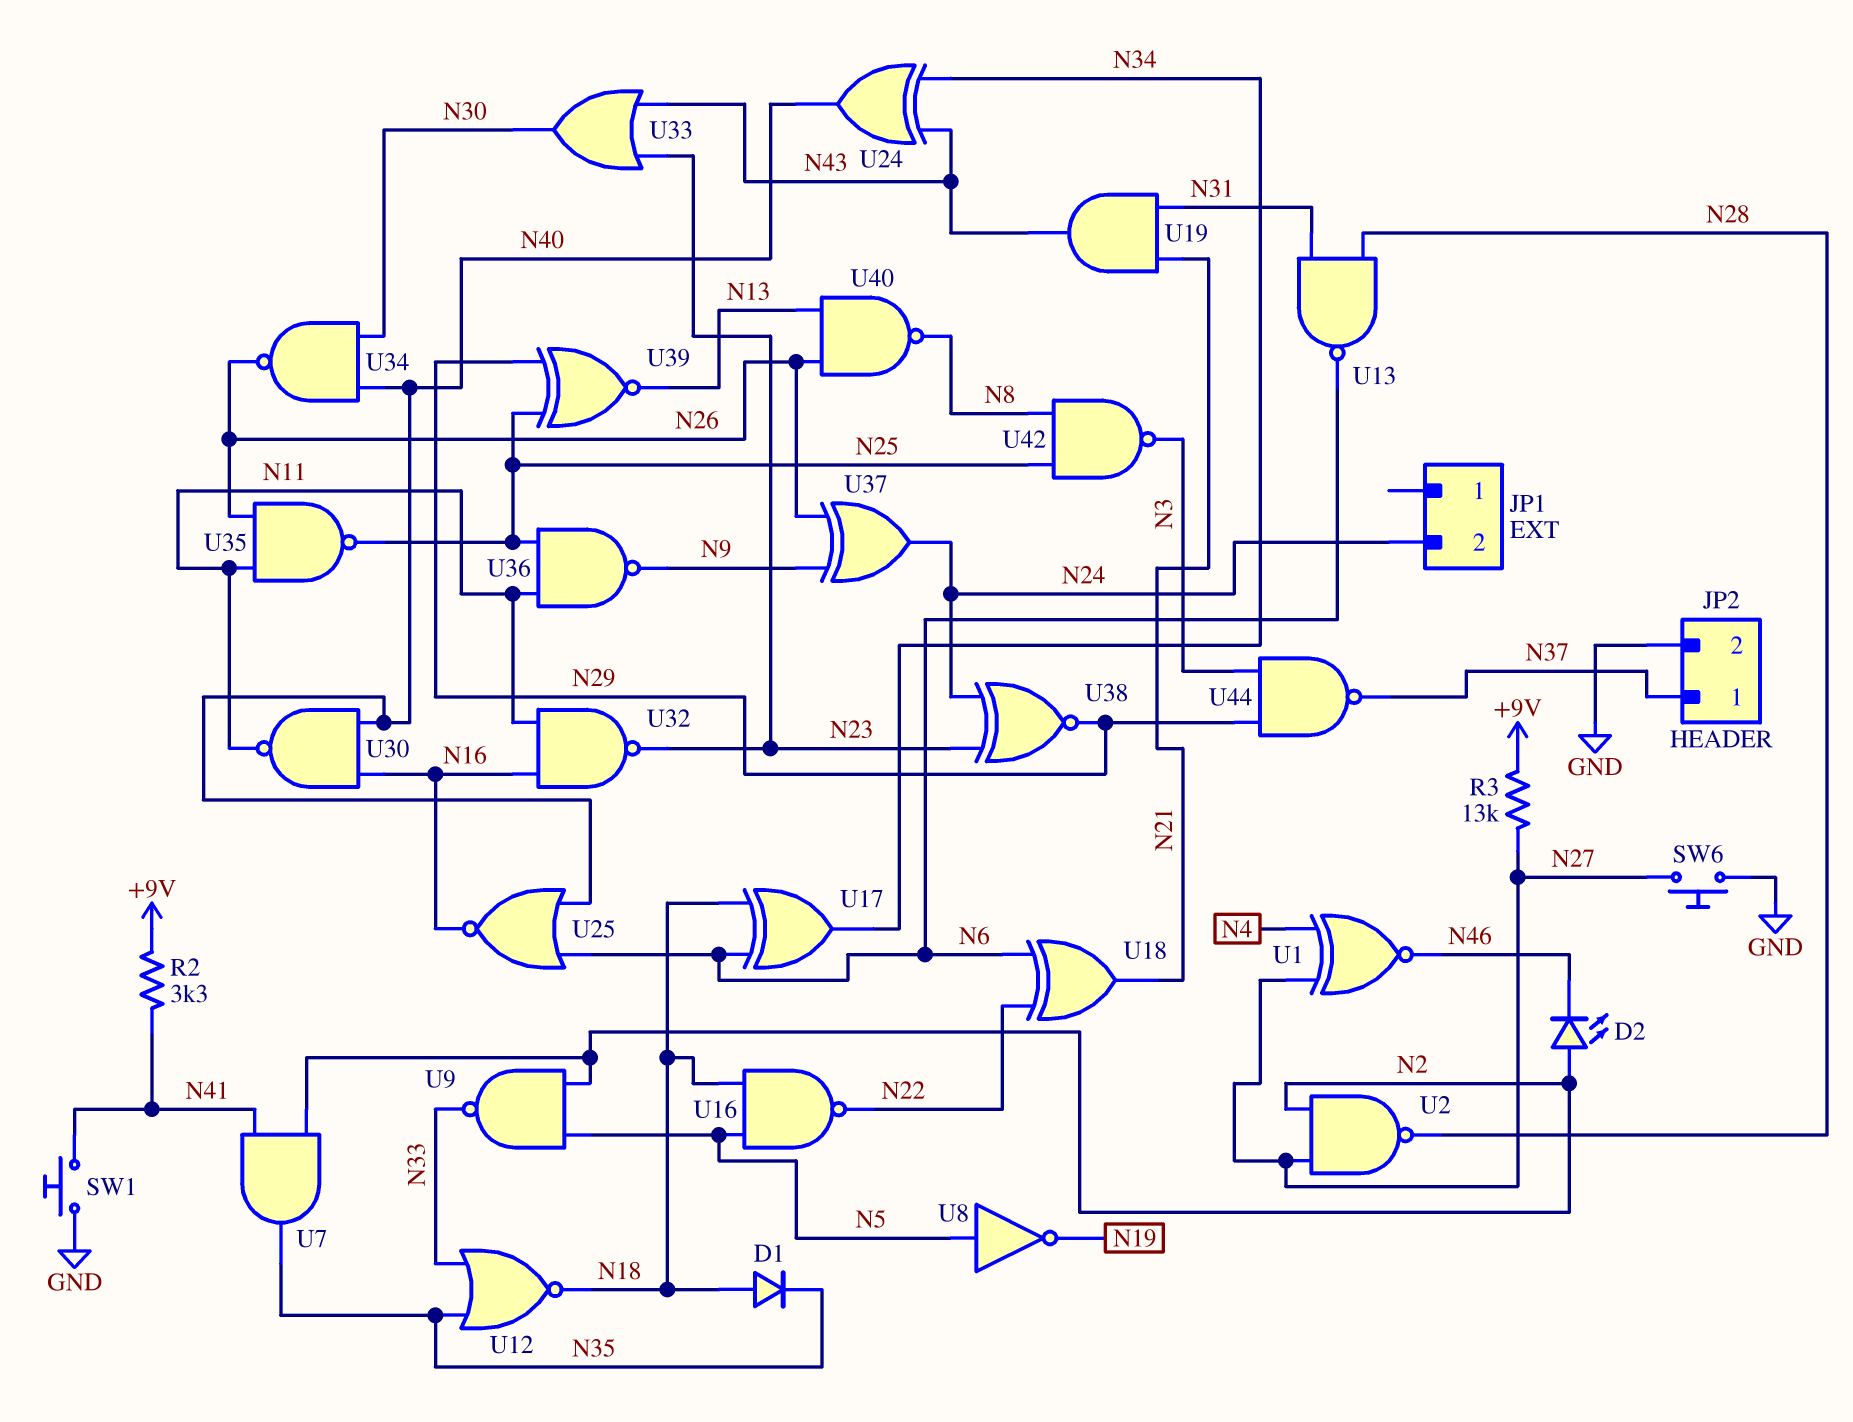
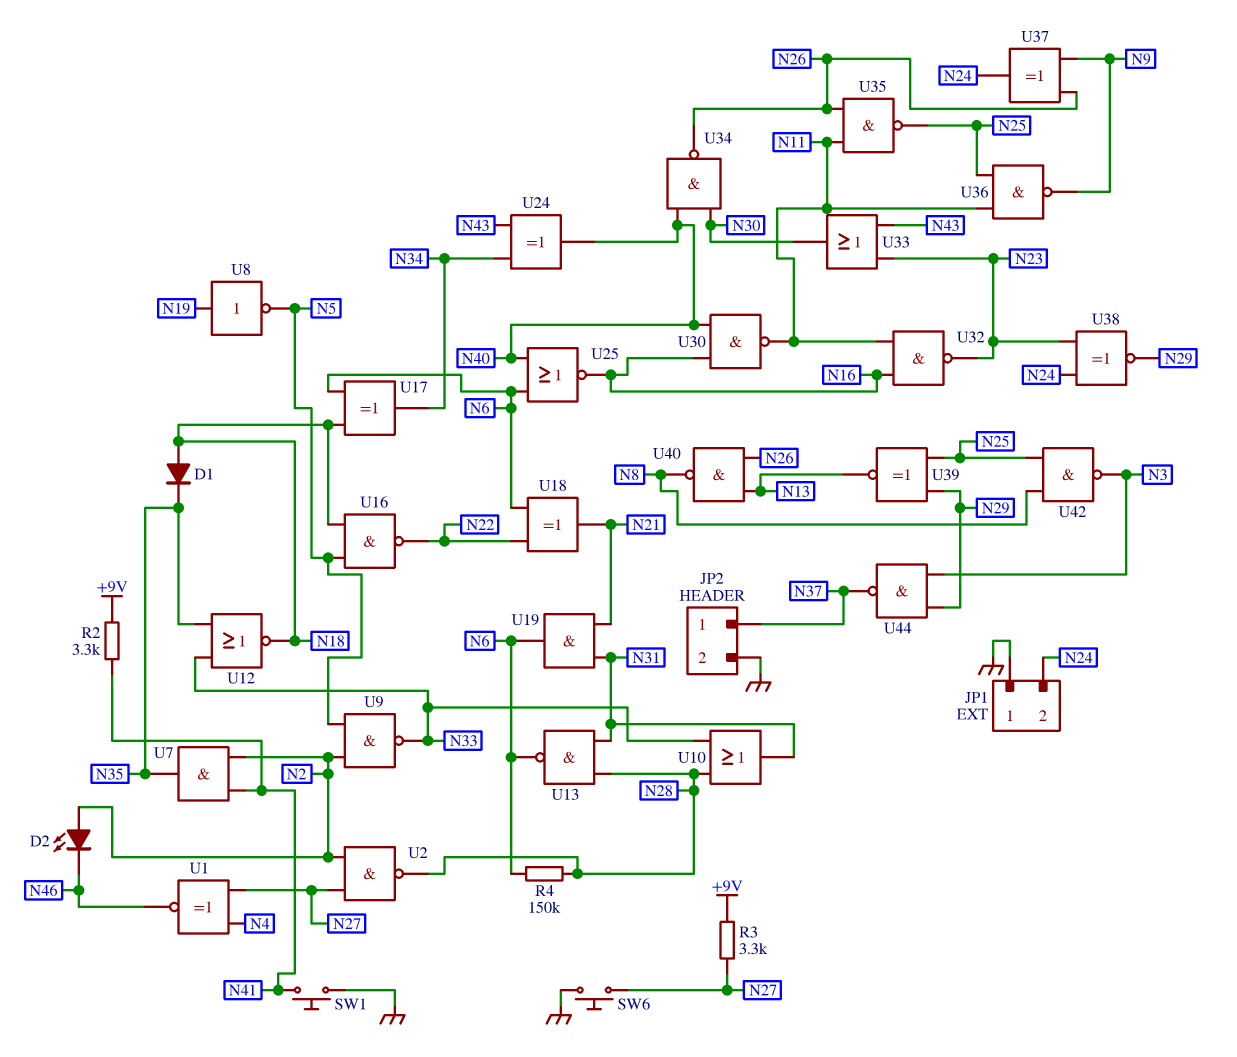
JP1 pin 1: none -> GND
R3: 13k (+9V, N27) -> 3.3k (+9V, N27)
R4: none -> 150k (N6, N28)
U8: NOT (in N5, out N19) -> NOT (in N19, out N5)
U10: none -> OR (in N28, in N33, out N31)
U19: AND (in N21, in N31, out N43) -> AND (in N21, in N31, out N6)

